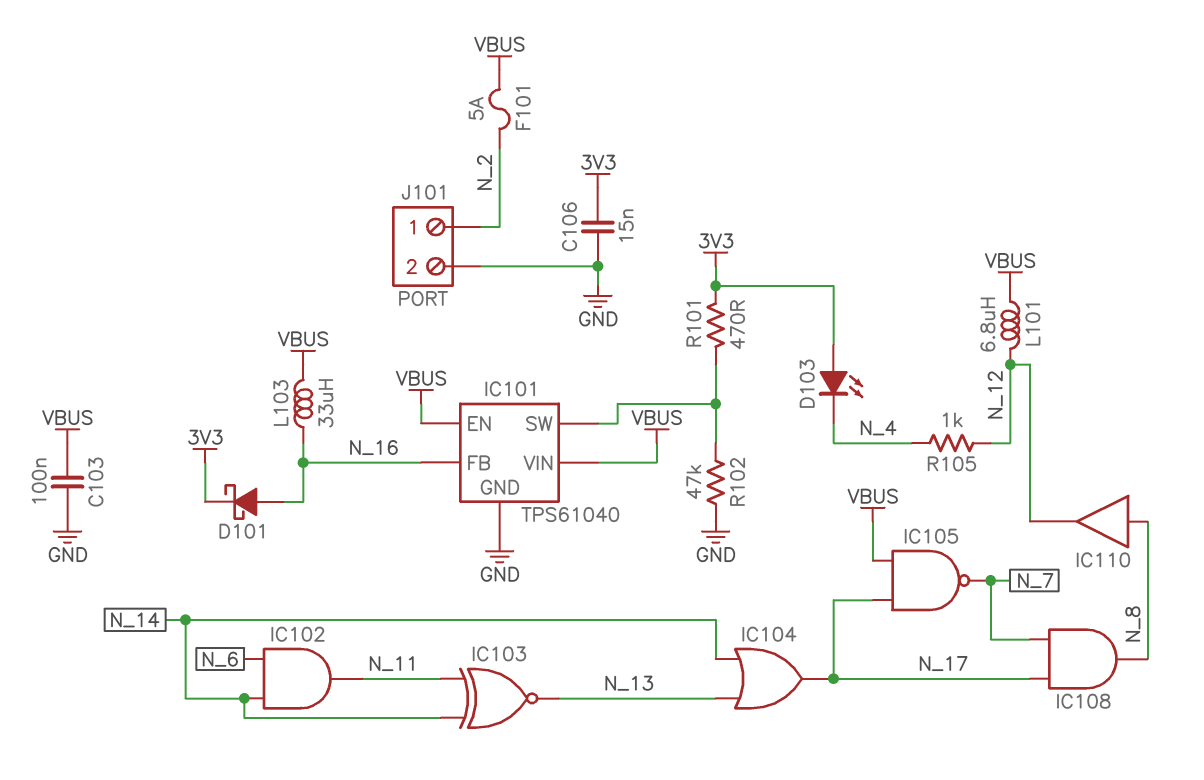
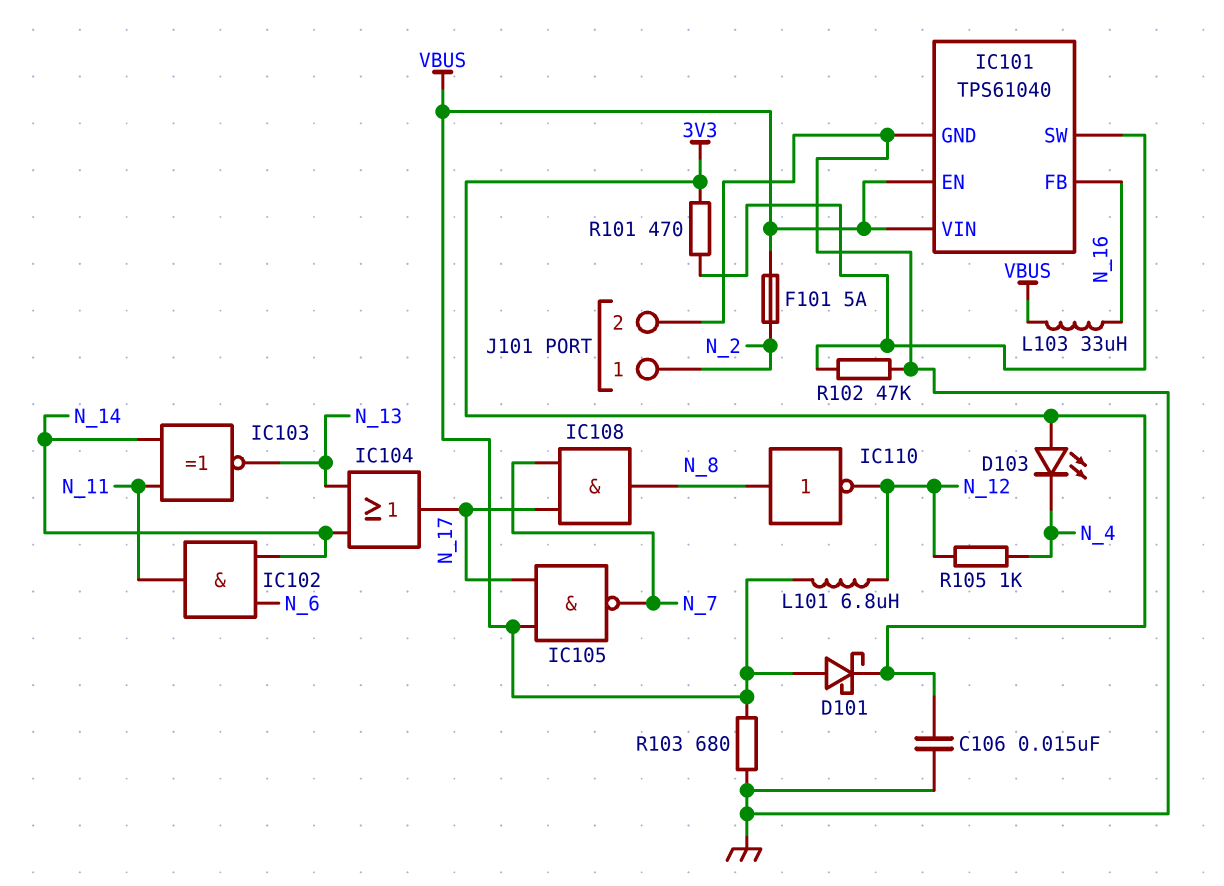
C103: 100nF (GND, VBUS) -> none
D101: schottky (A N_16, K 3V3) -> schottky (A VBUS, K 3V3)
IC110: buffer (in N_8, out N_12) -> NOT (in N_8, out N_12)
R103: none -> 680 (GND, VBUS)

